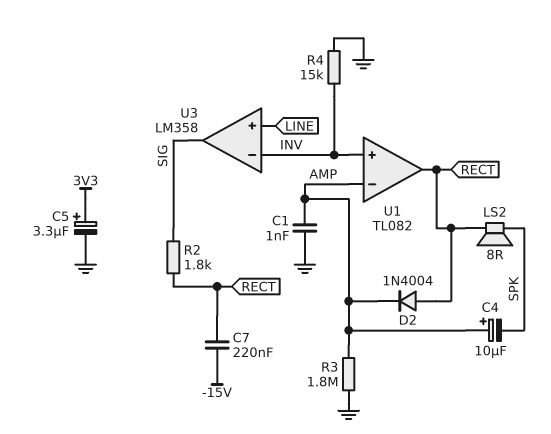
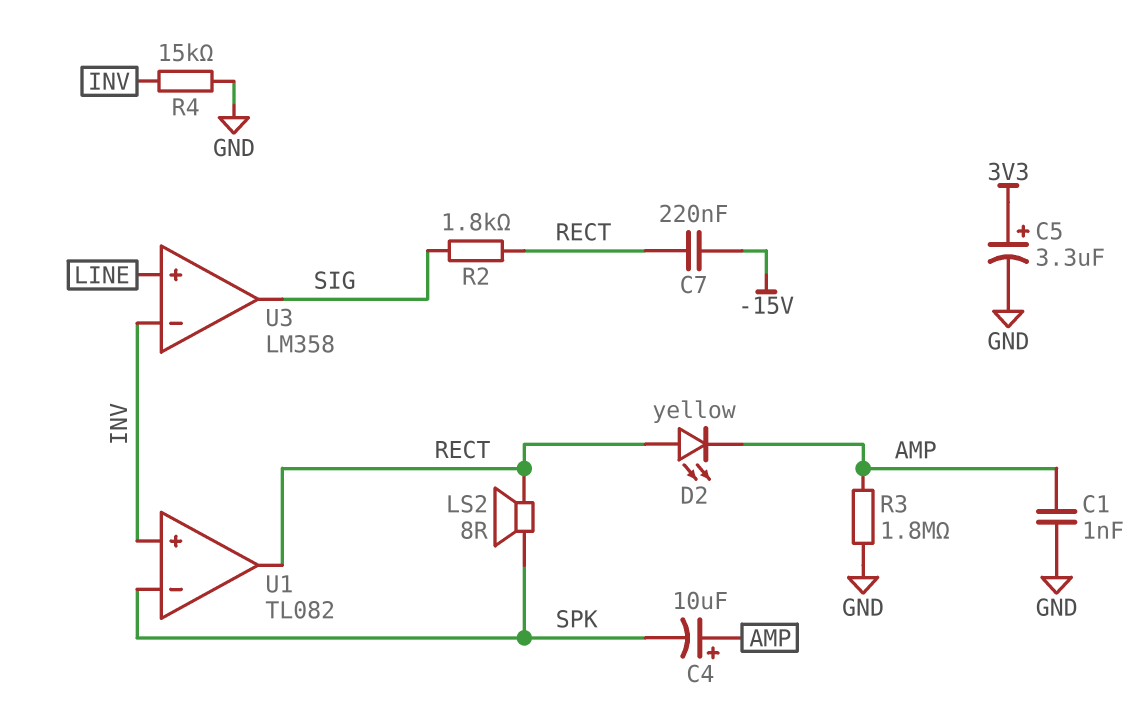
D2: diode 1N4004 (A RECT, K AMP) -> LED yellow (A RECT, K AMP)
U1 pin in-: AMP -> SPK

